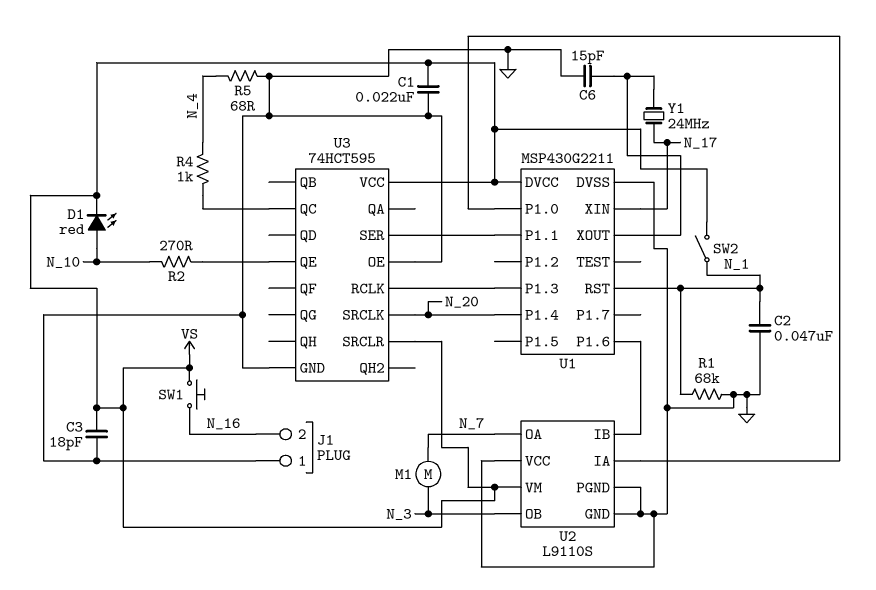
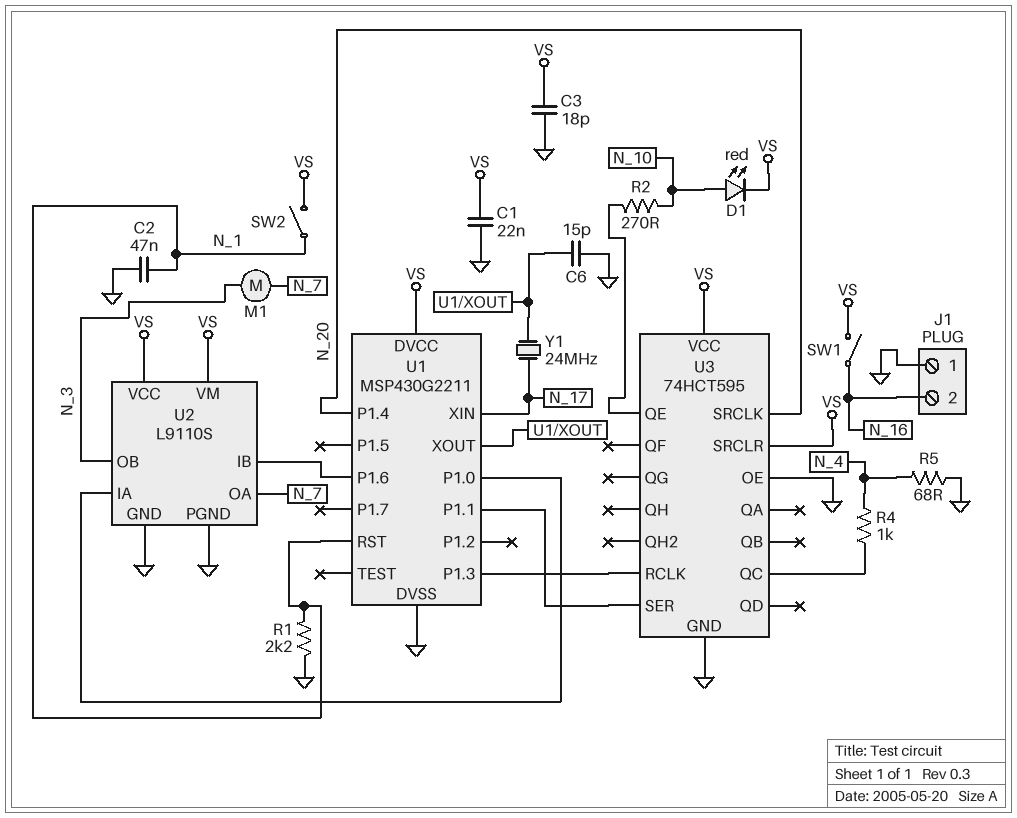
R1: 68k (GND, N_1) -> 2.2k (GND, N_1)
SW1: button (N_16, VS) -> switch (N_16, VS)
U2 pin VCC: GND -> VS

